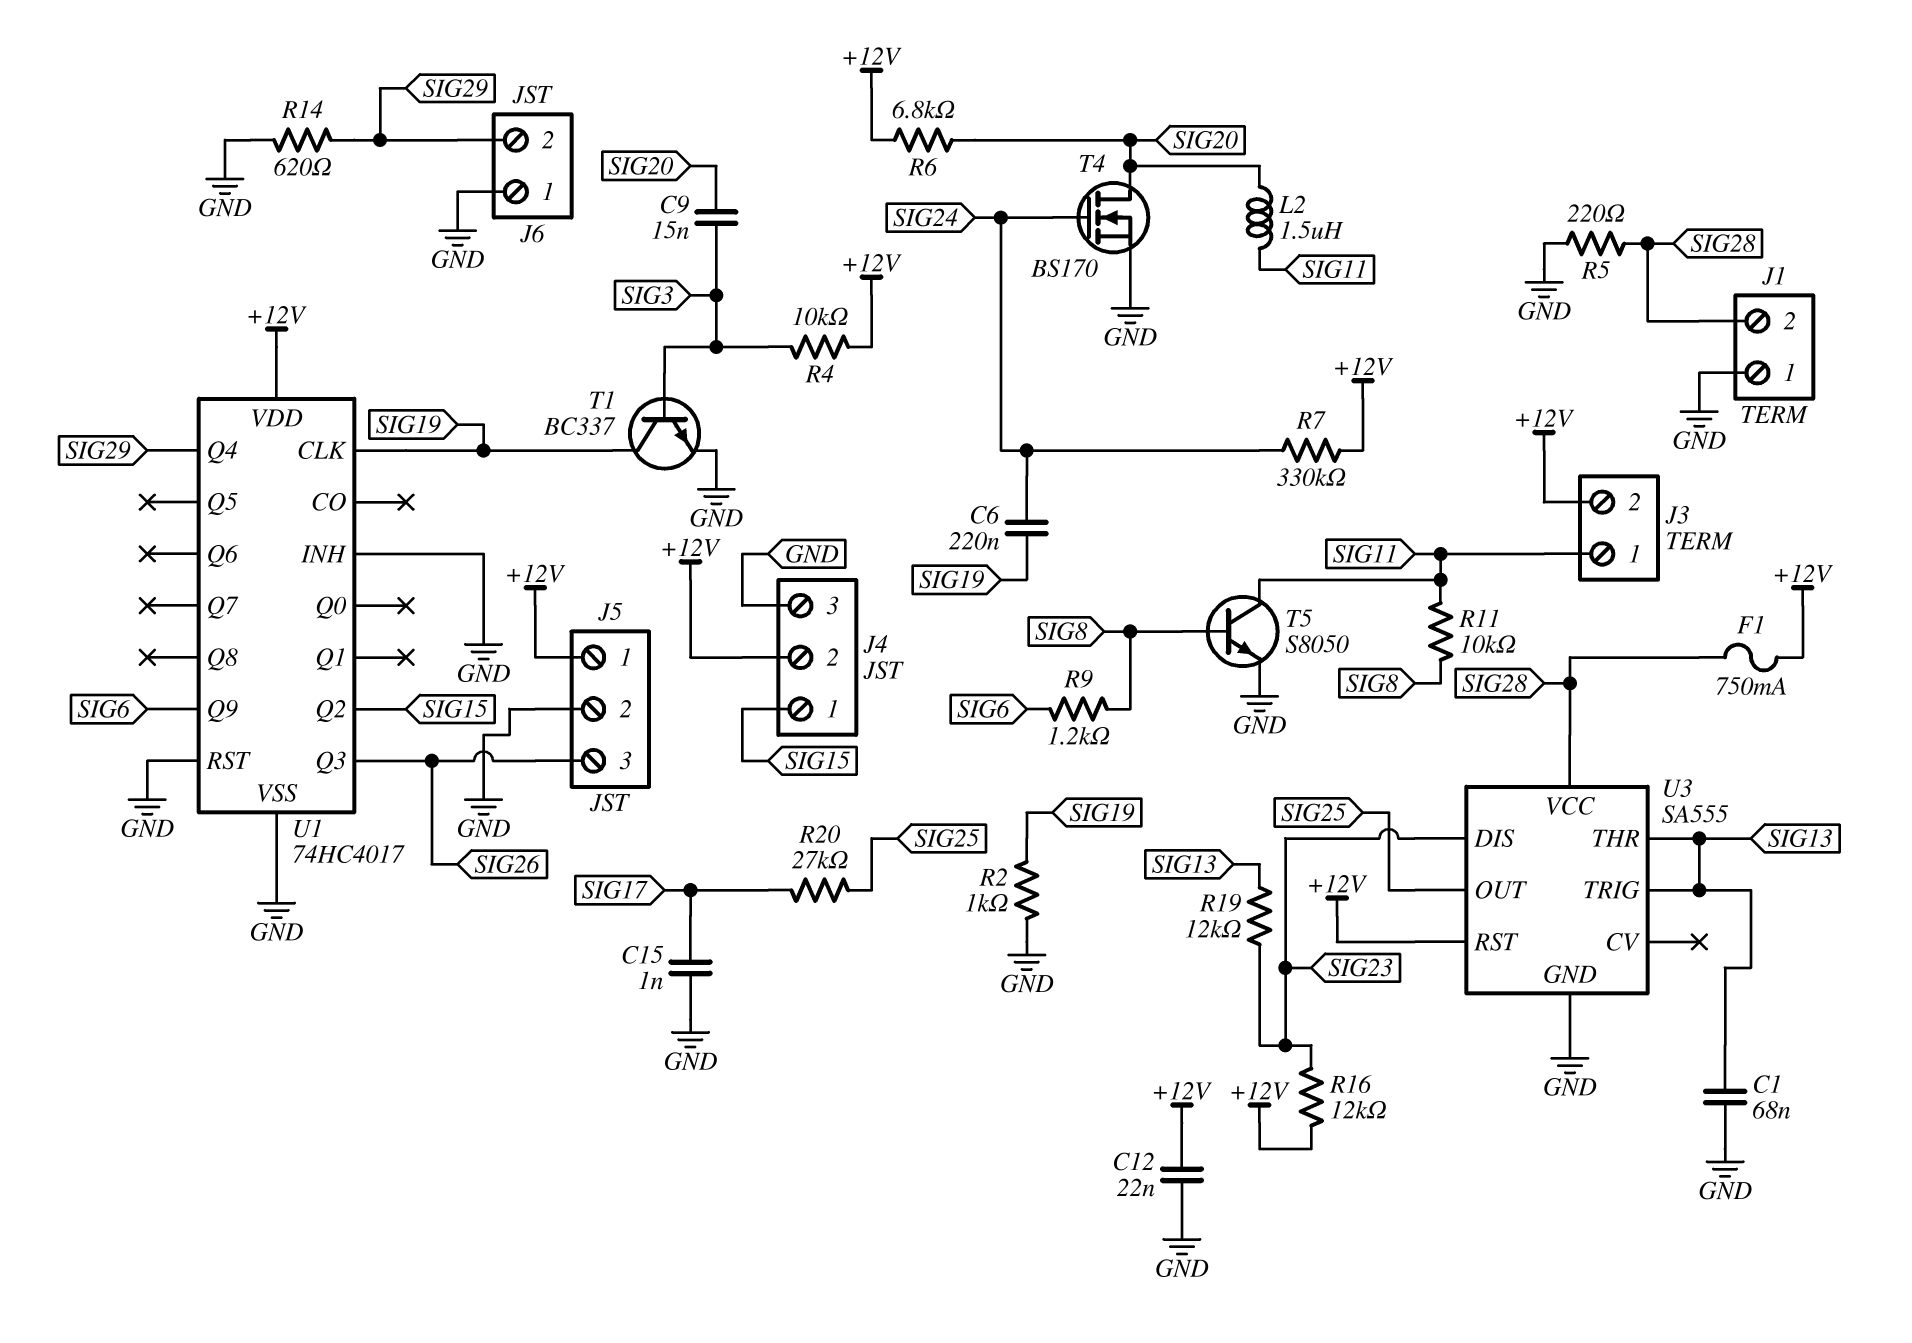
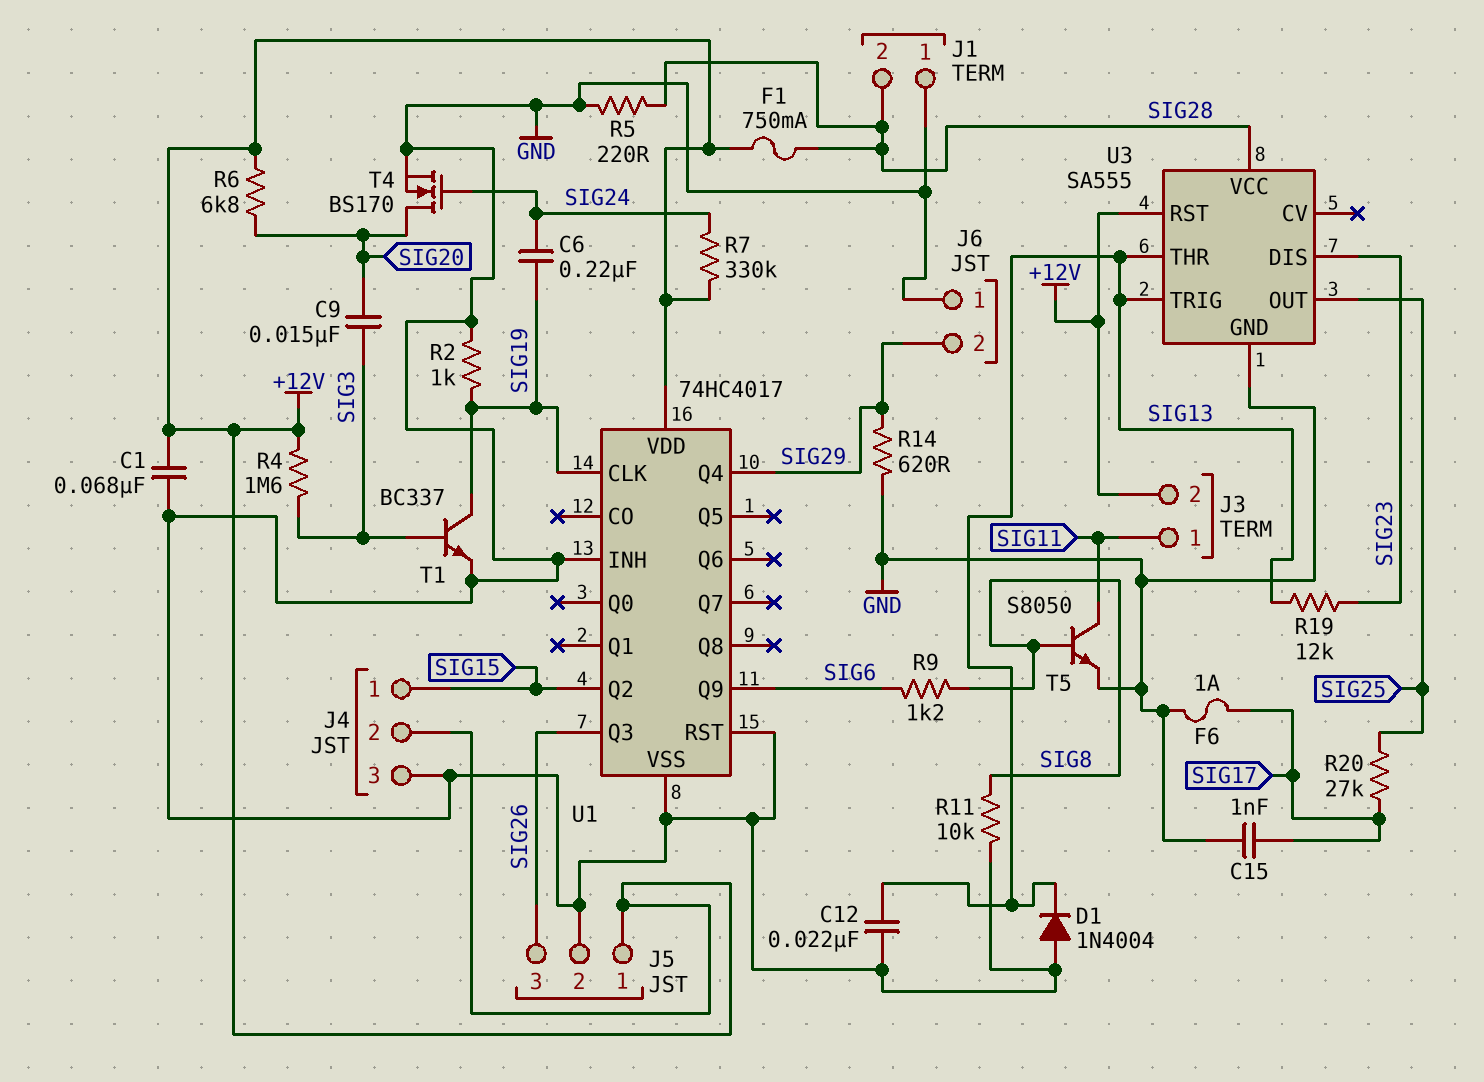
C1: 68nF (GND, SIG13) -> 68nF (+12V, GND)
C12: 22nF (+12V, GND) -> 22nF (GND, SIG13)
D1: none -> diode 1N4004 (A GND, K SIG13)
F6: none -> 1A (GND, SIG17)
L2: 1.5uH (SIG11, SIG20) -> none
R4: 10k (+12V, SIG3) -> 1.6M (+12V, SIG3)
R11: 10k (SIG8, SIG11) -> 10k (GND, SIG8)
R16: 12k (+12V, SIG23) -> none

